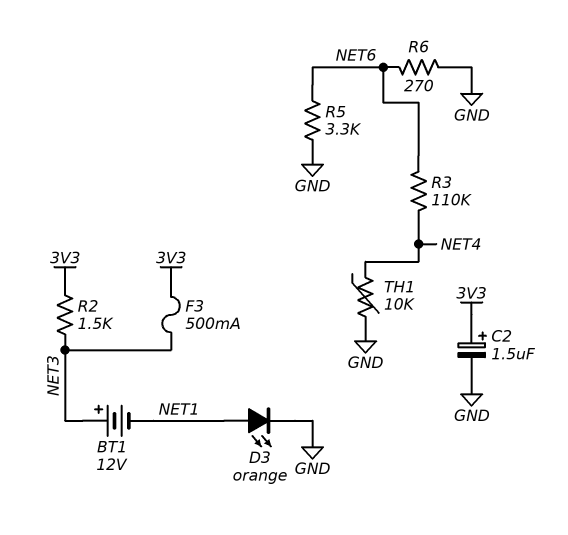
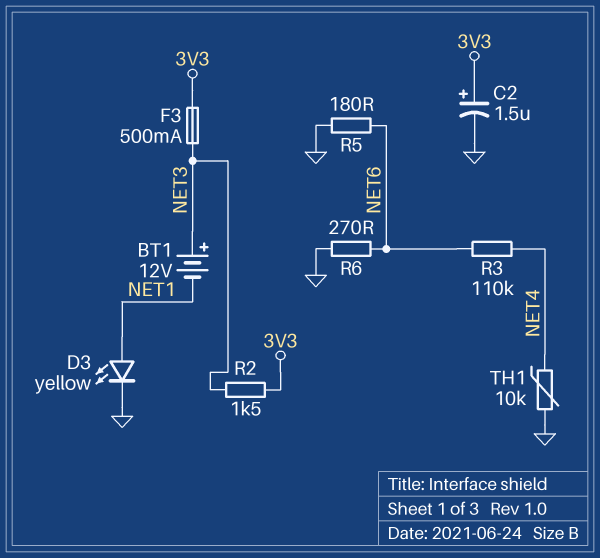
D3: LED orange (A NET1, K GND) -> LED yellow (A NET1, K GND)
R5: 3.3k (GND, NET6) -> 180 (GND, NET6)

